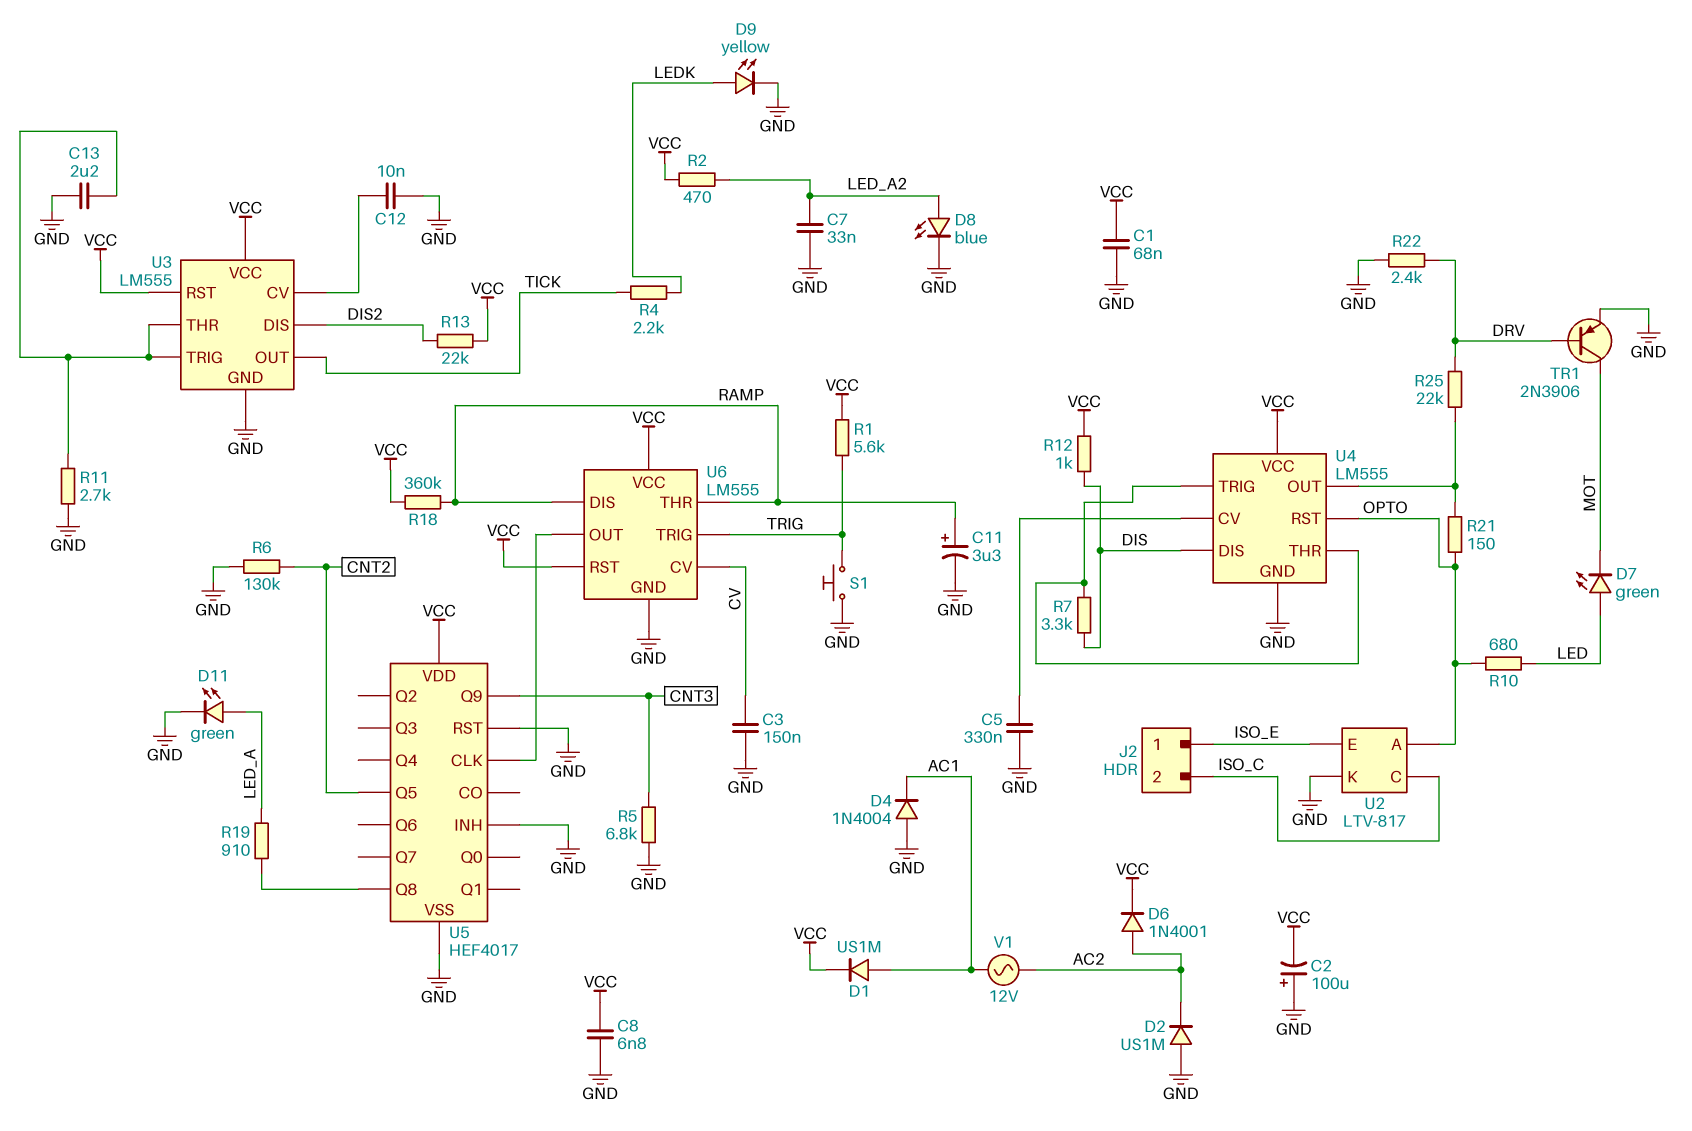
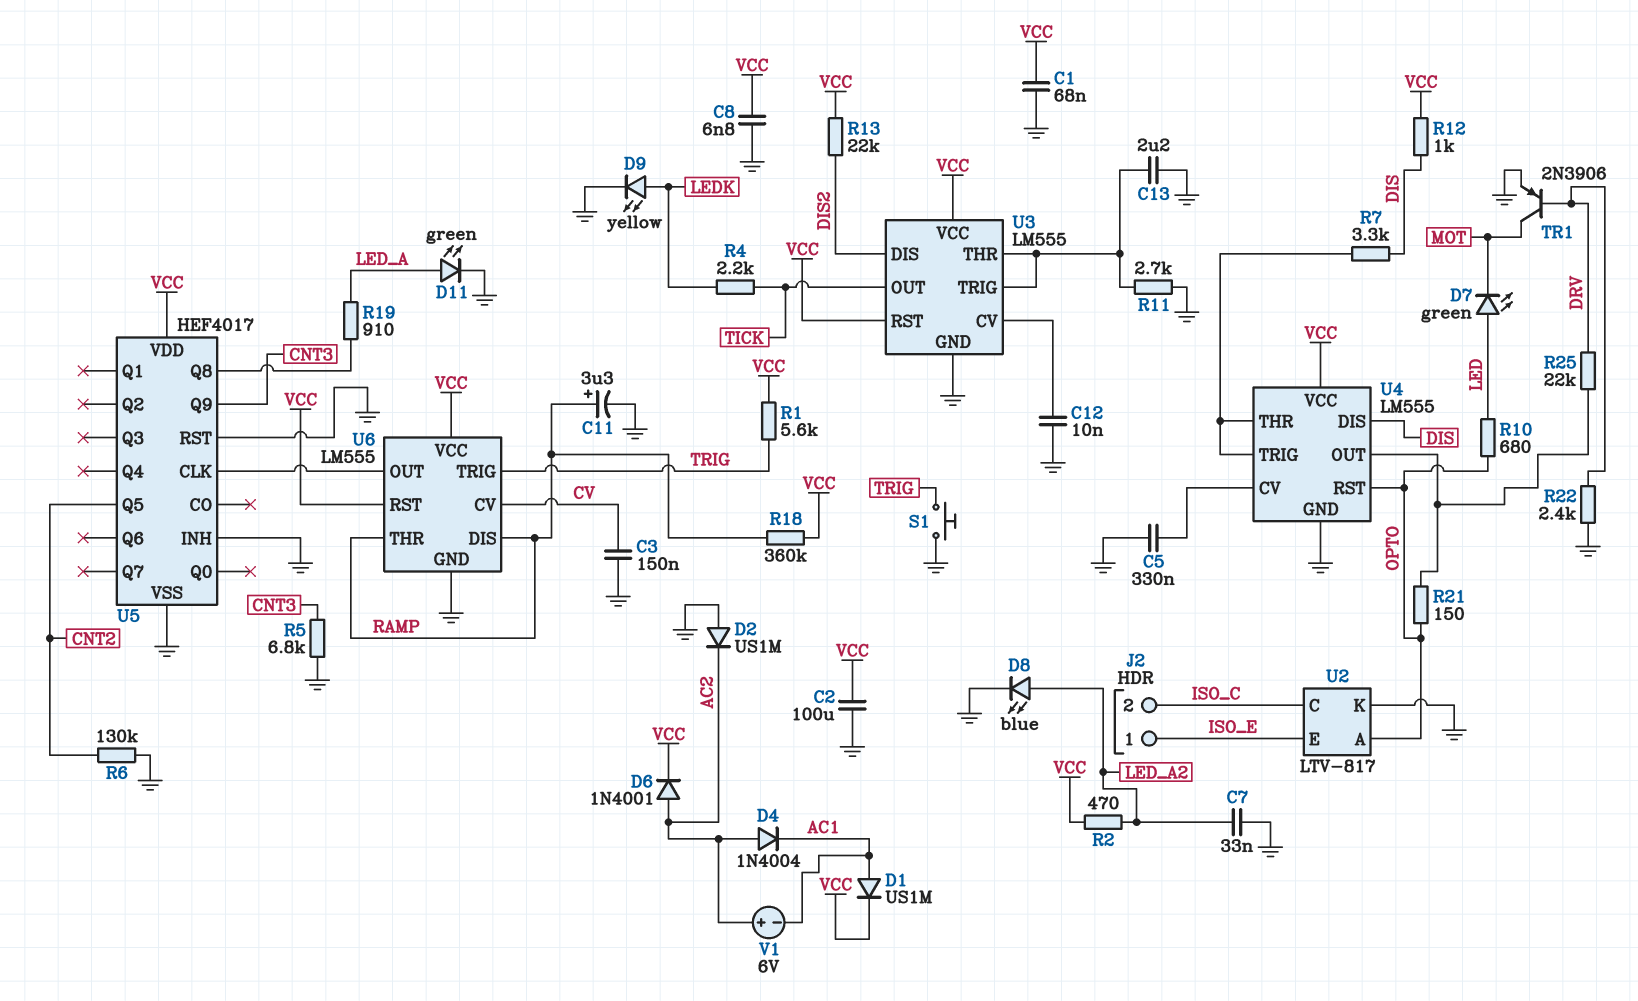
C2: 100uF (plus GND, minus VCC) -> 100uF (GND, VCC)
D4: diode 1N4004 (A GND, K AC1) -> diode 1N4004 (A AC2, K AC1)
V1: AC 12V (AC1, AC2) -> 6V (plus AC2, minus AC1)

